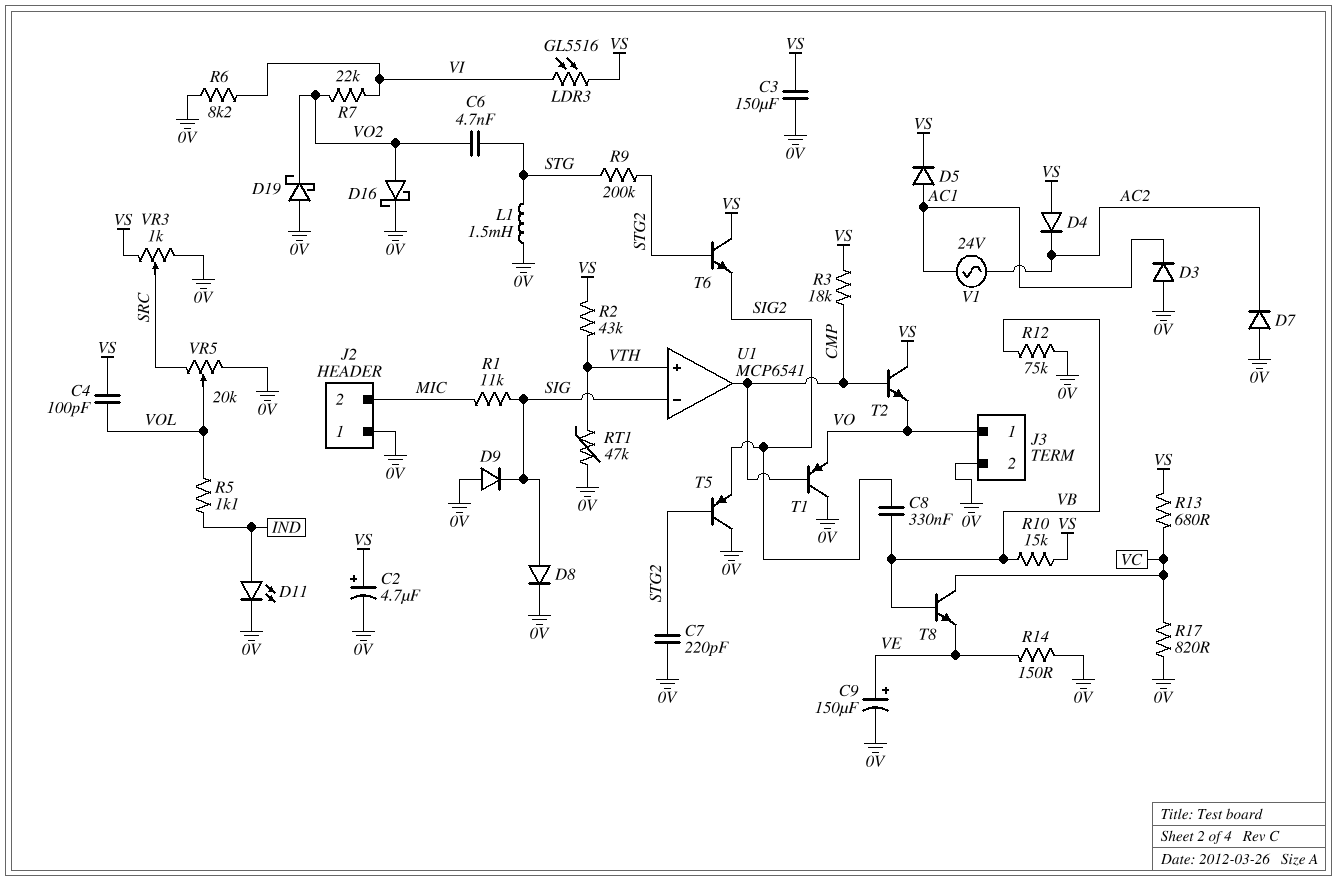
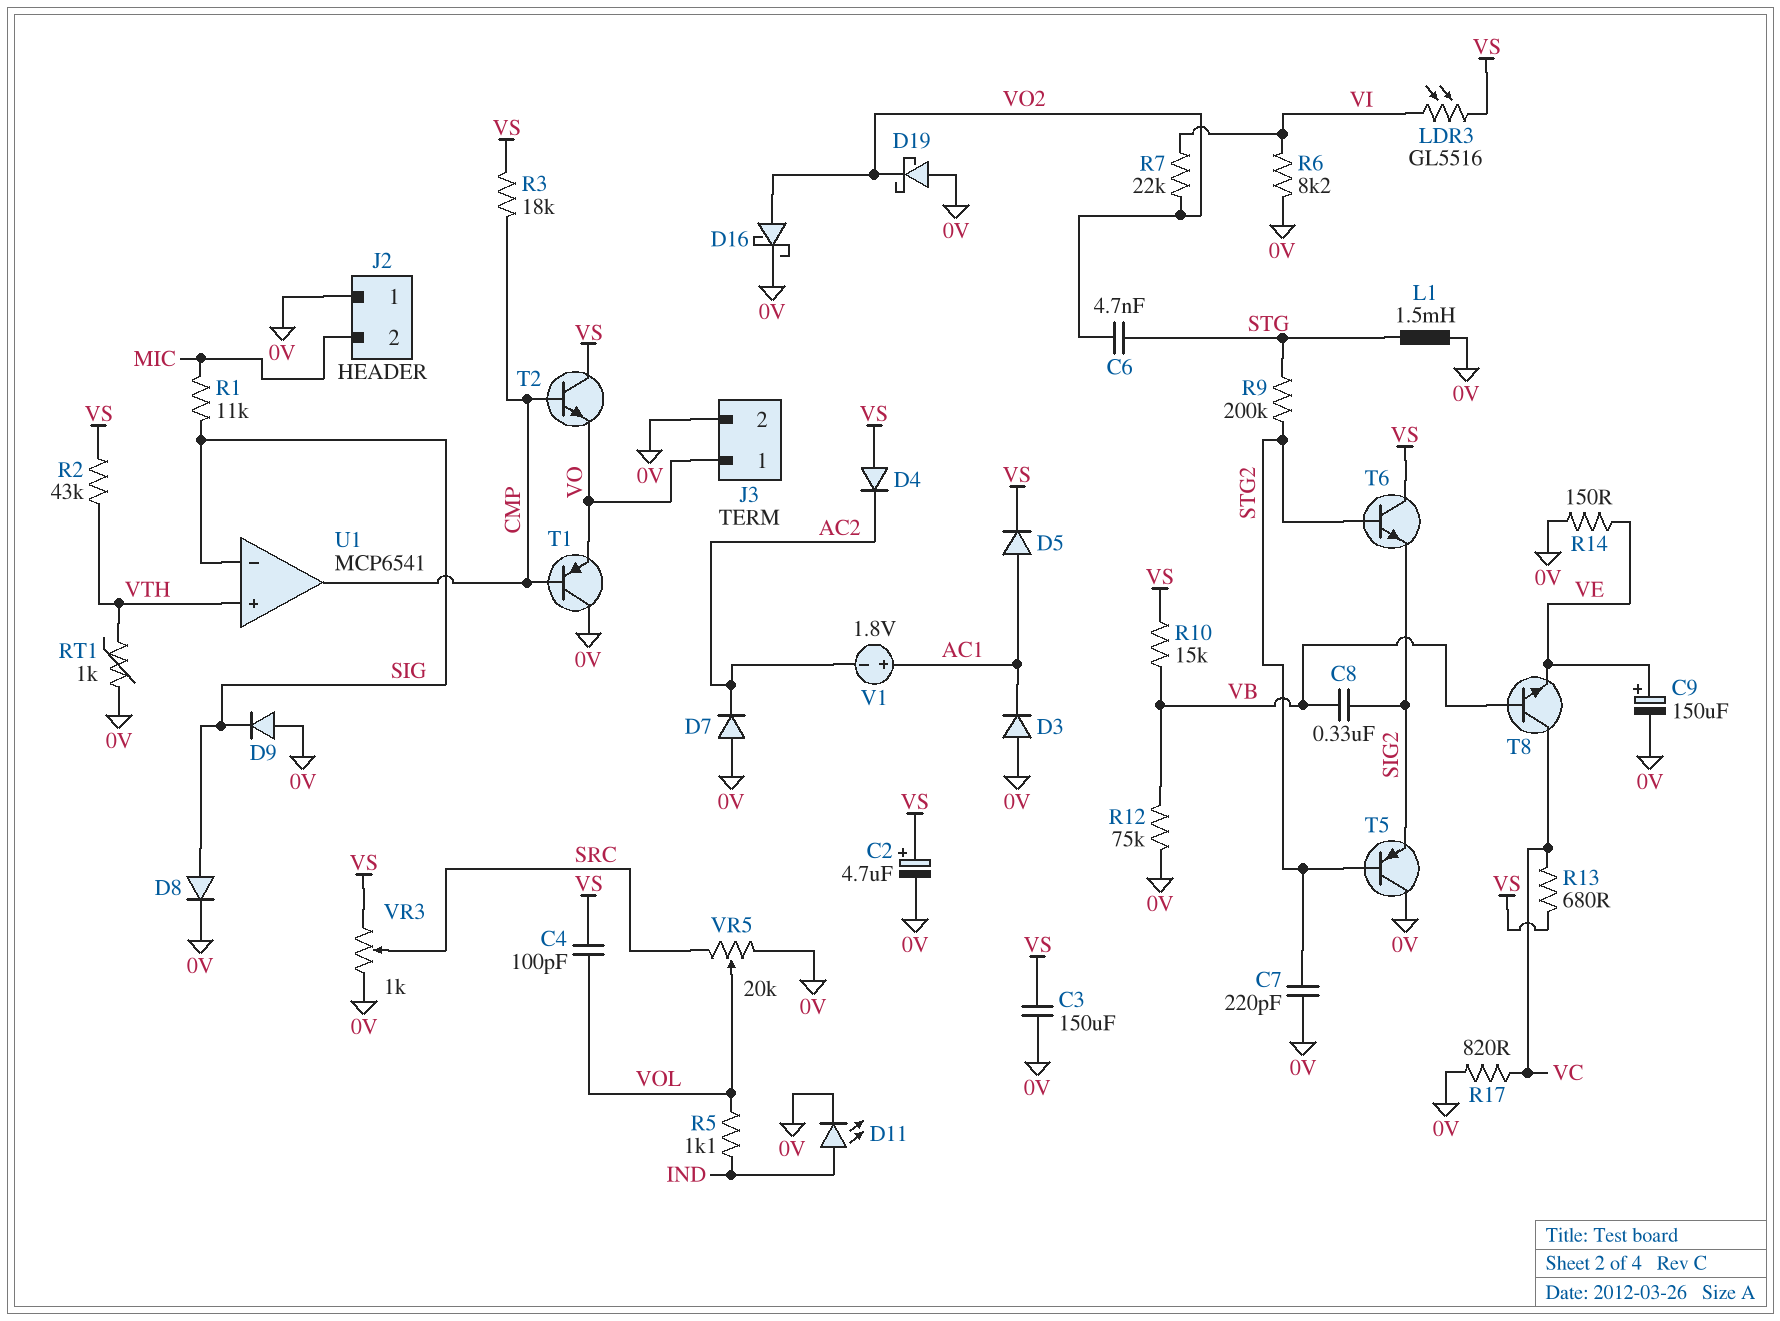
RT1: 47k (0V, VTH) -> 1k (0V, VTH)
V1: AC 24V (AC1, AC2) -> 1.8V (plus AC1, minus AC2)

